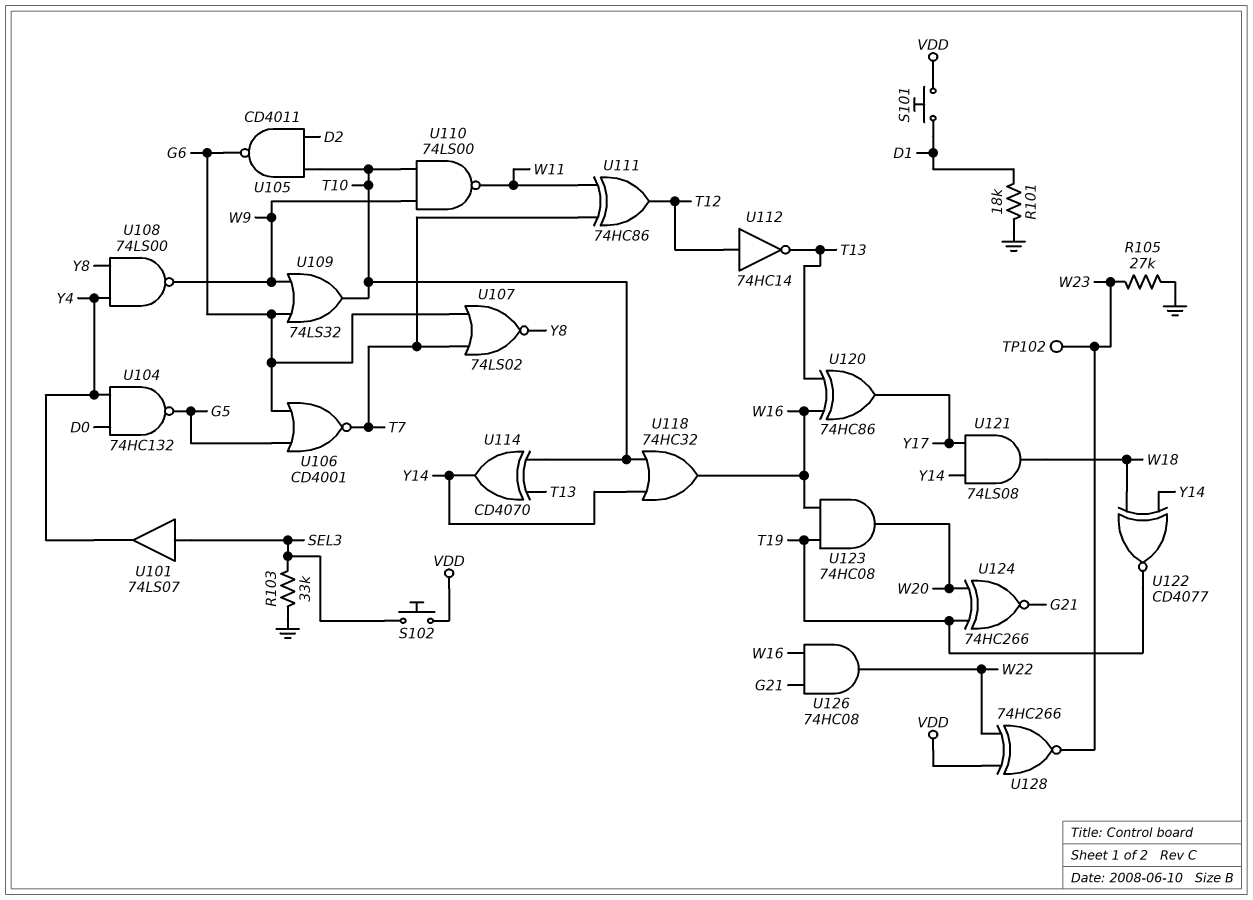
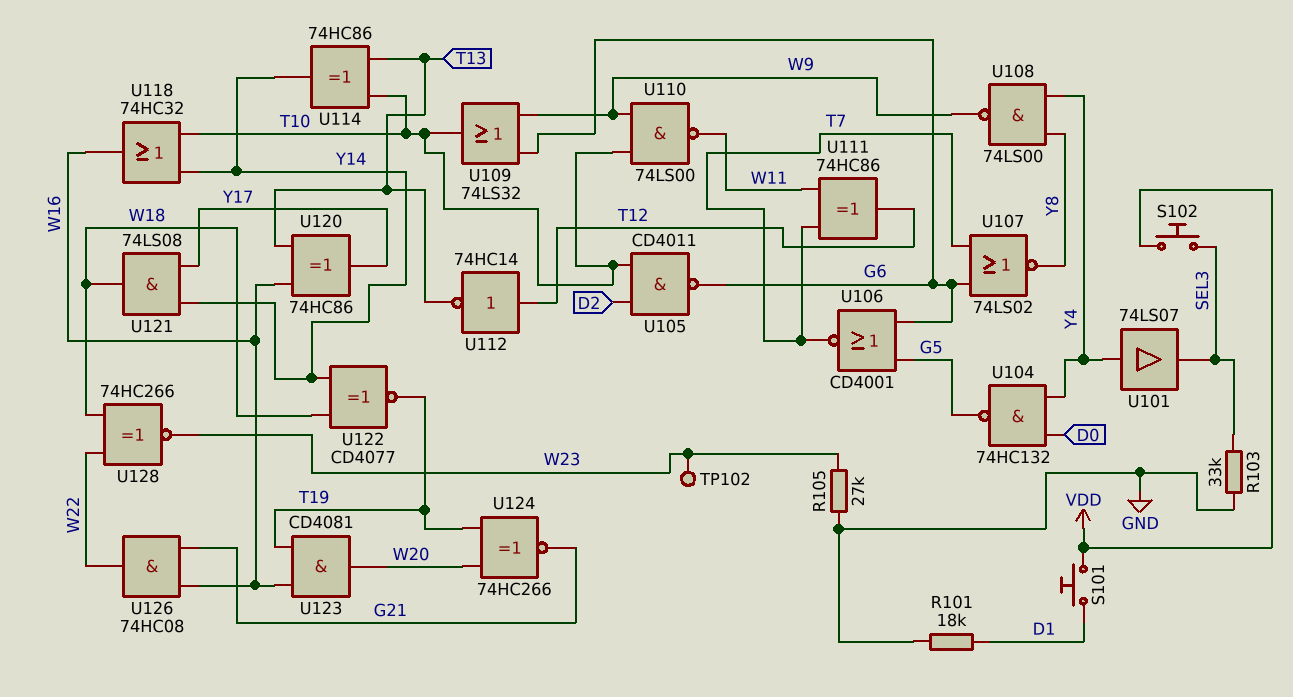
U101: buffer 74LS07 (in SEL3, out Y4) -> buffer 74LS07 (in Y4, out SEL3)
U114: XOR CD4070 (in T10, in T13, out Y14) -> XOR 74HC86 (in T10, in T13, out Y14)
U123: AND 74HC08 (in T19, in W16, out W20) -> AND CD4081 (in T19, in W16, out W20)
U128: XNOR 74HC266 (in VDD, in W22, out W23) -> XNOR 74HC266 (in W18, in W22, out W23)

